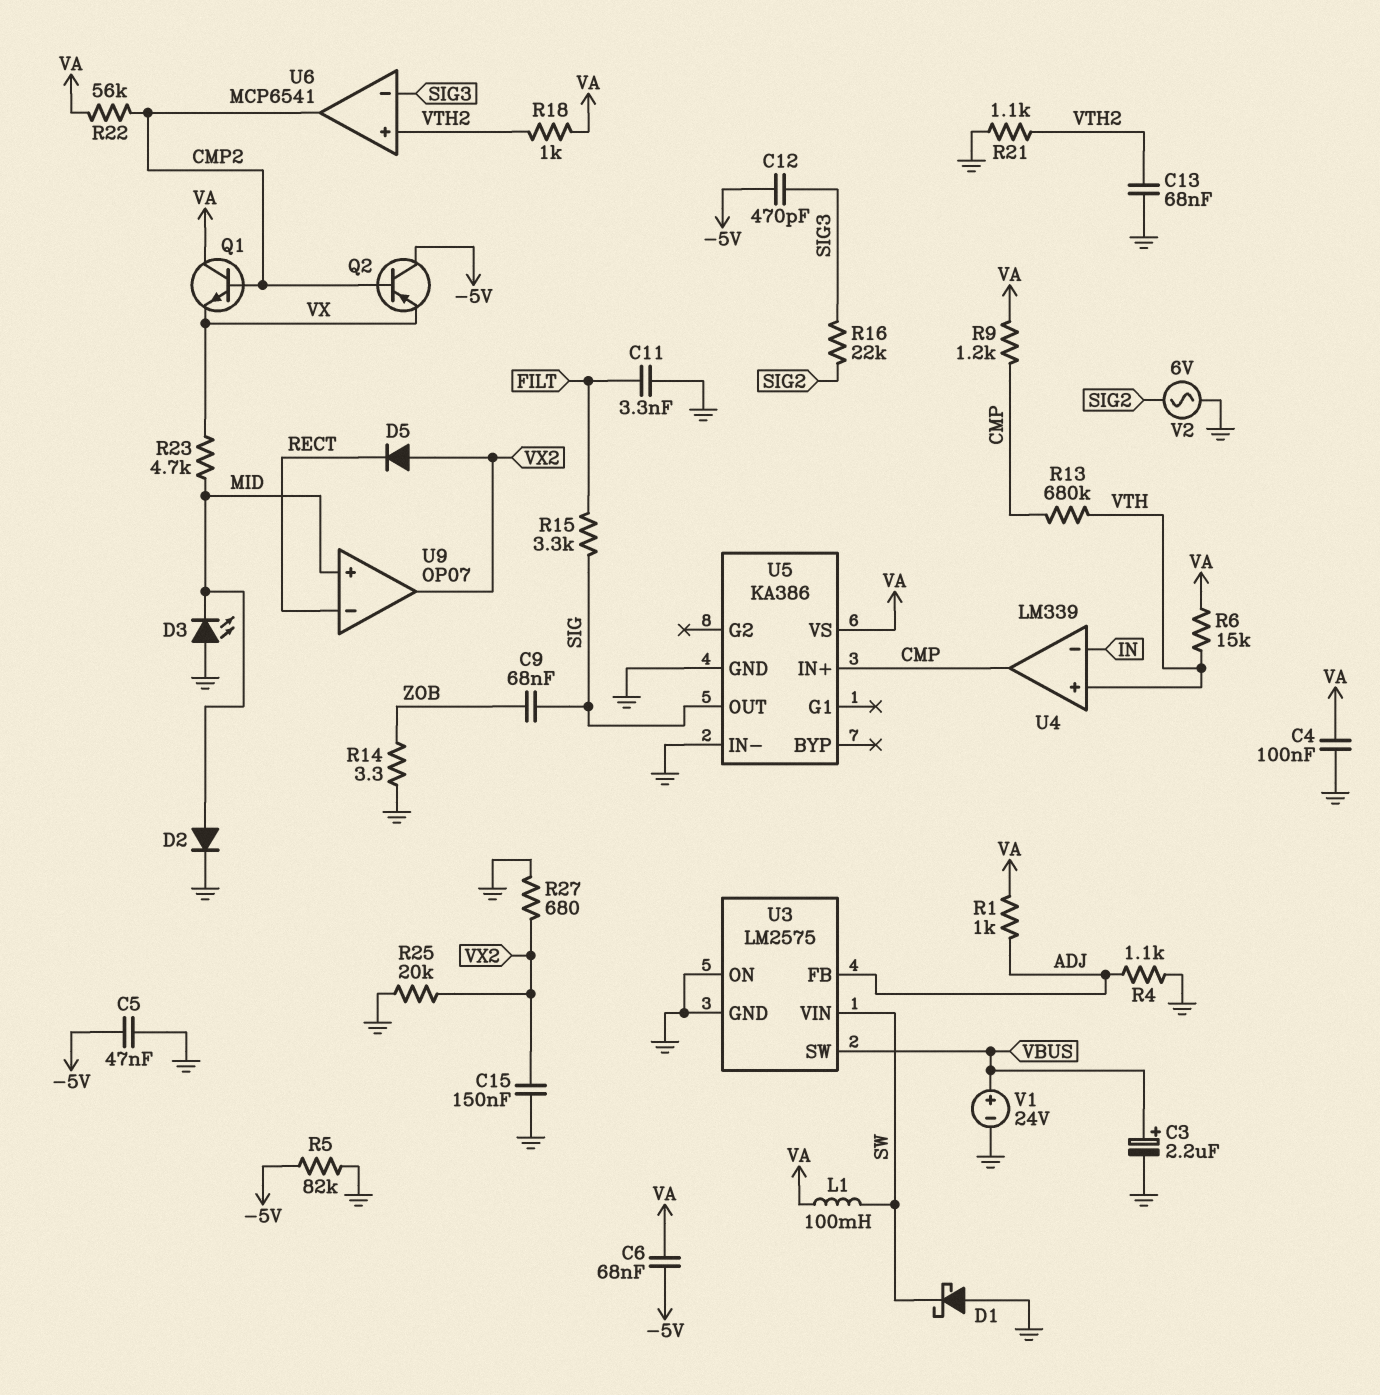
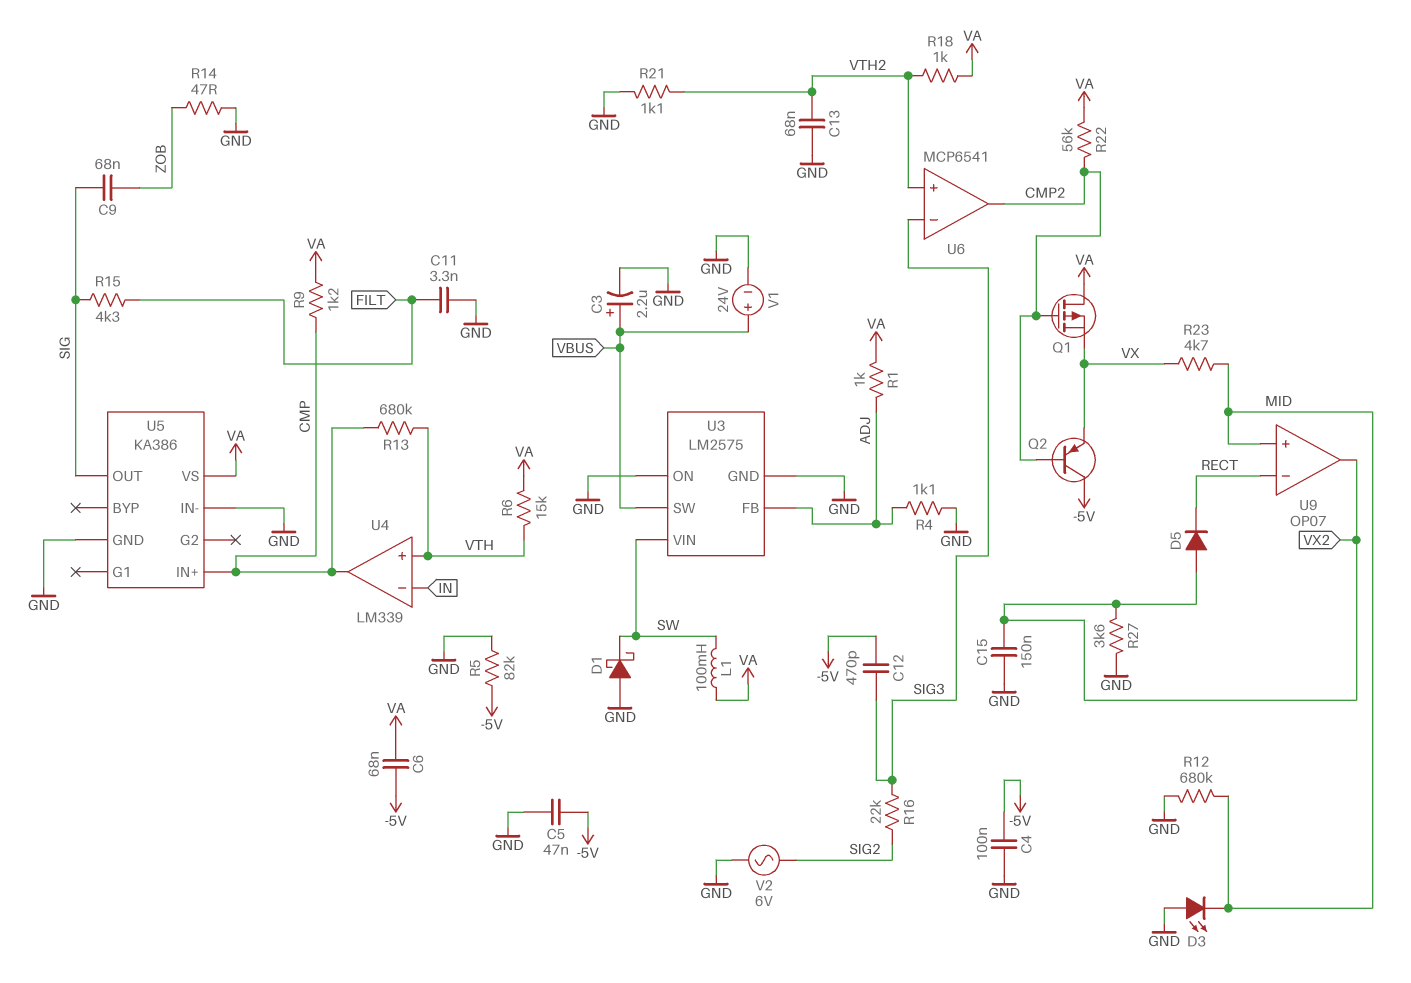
C4: 100nF (GND, VA) -> 100nF (-5V, GND)
D2: diode (A MID, K GND) -> none
Q1: NPN (B CMP2, C VA, E VX) -> PMOS (G CMP2, D VA, S VX)
R12: none -> 680k (GND, MID)
R14: 3.3 (GND, ZOB) -> 47 (GND, ZOB)
R15: 3.3k (FILT, SIG) -> 4.3k (FILT, SIG)
R25: 20k (GND, VX2) -> none
R27: 680 (GND, VX2) -> 3.6k (GND, VX2)

